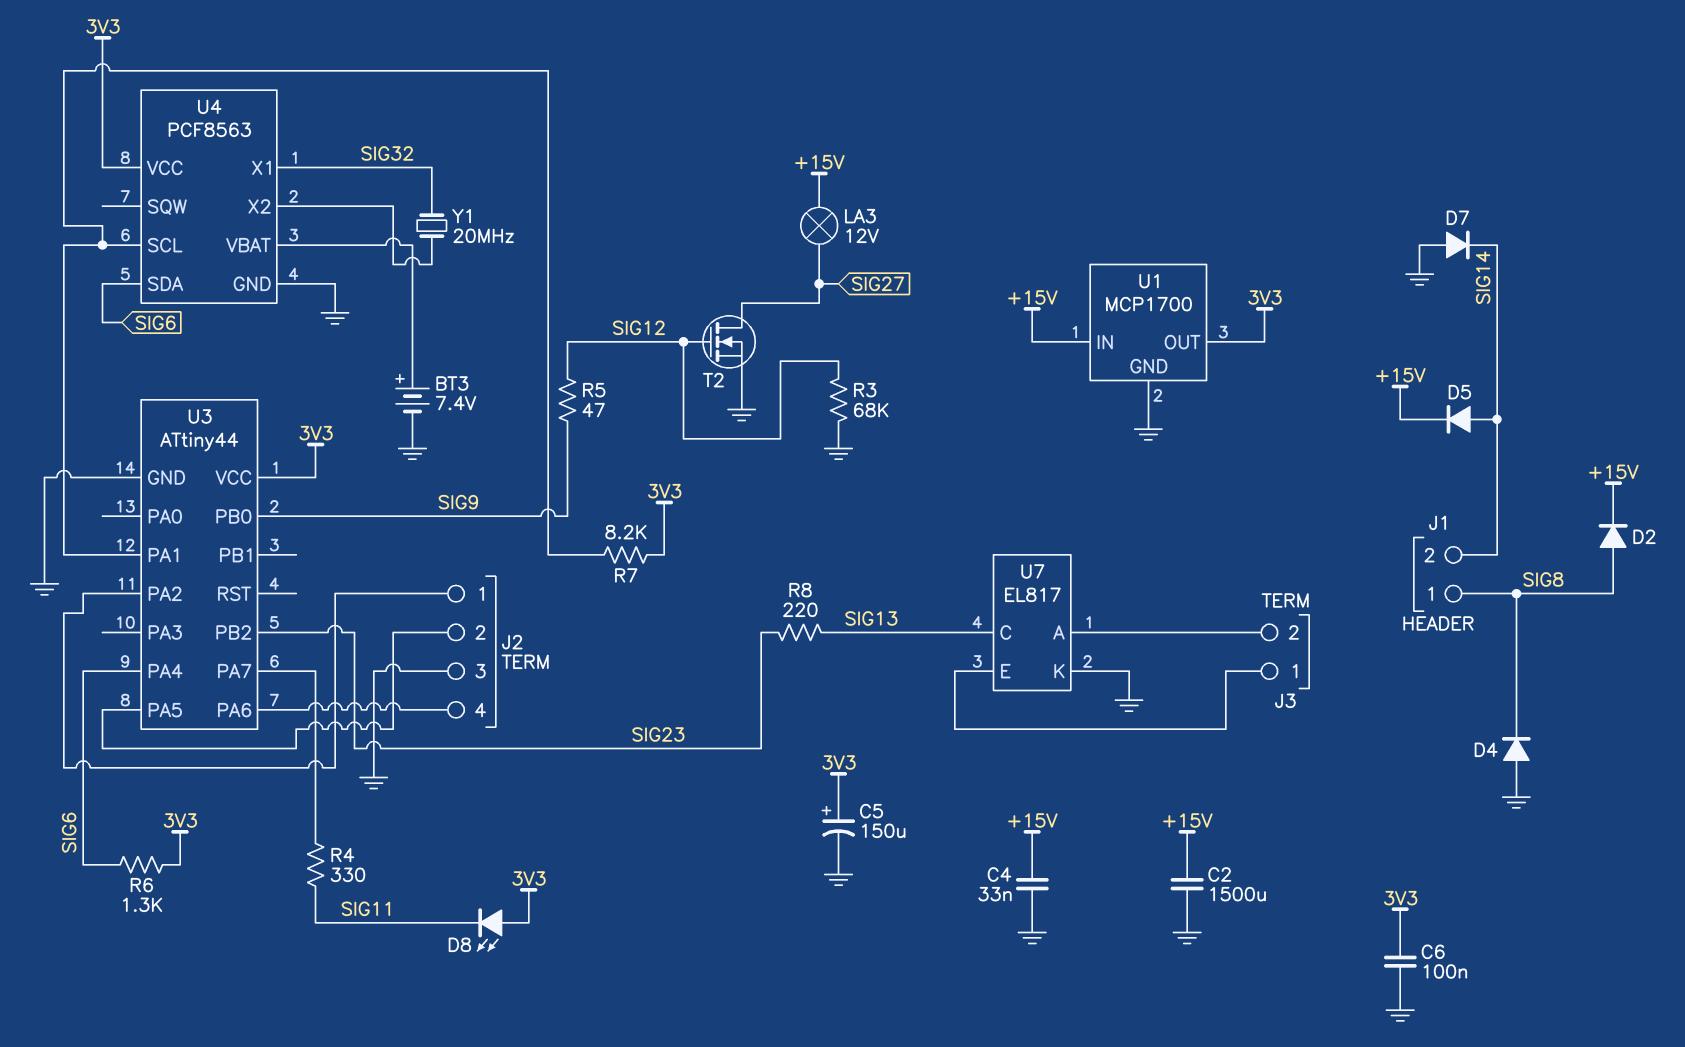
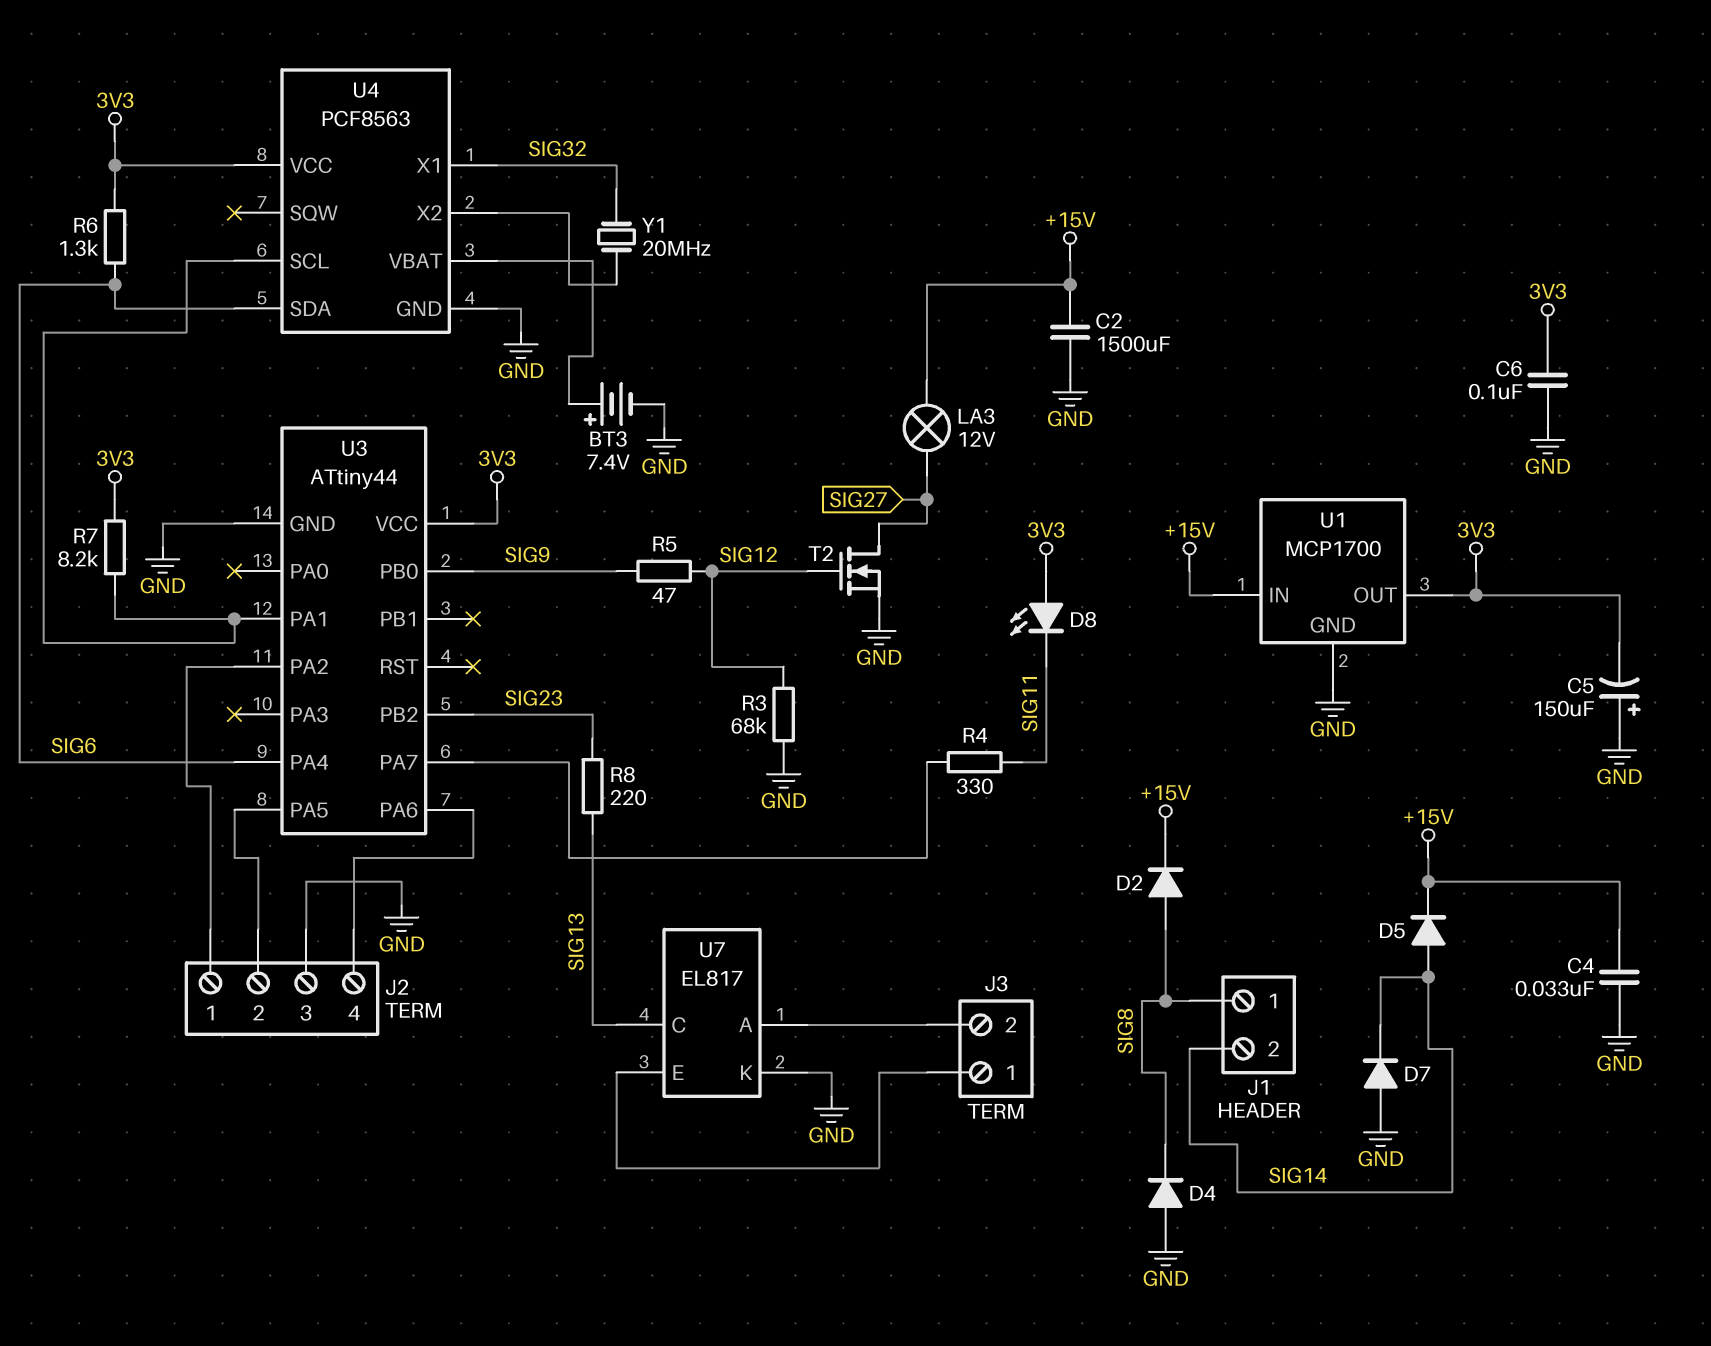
C5: 150uF (plus 3V3, minus GND) -> 150uF (plus GND, minus 3V3)

